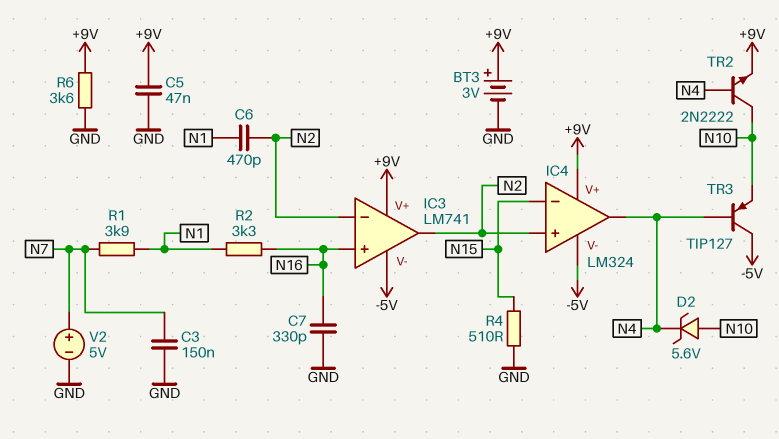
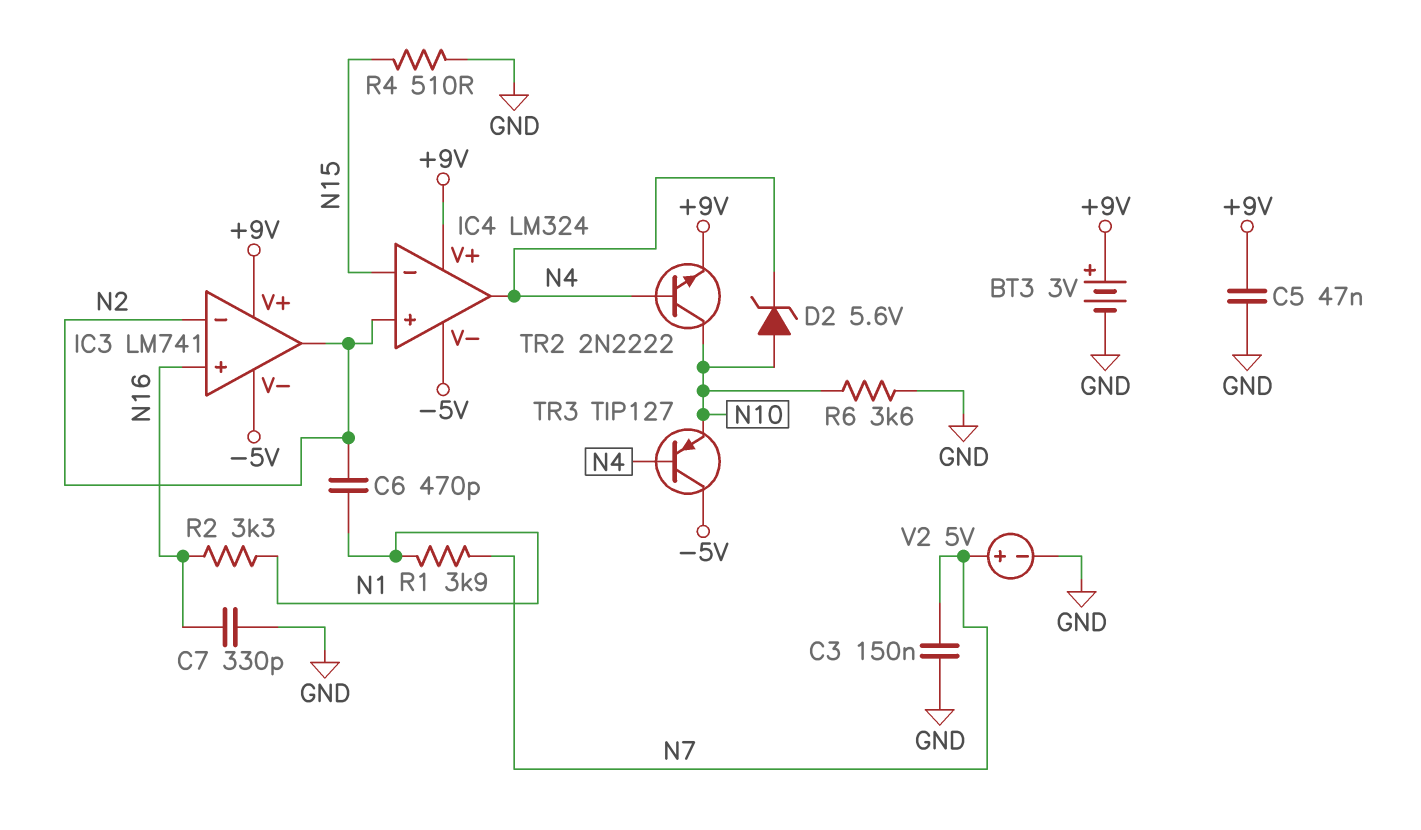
R6: 3.6k (+9V, GND) -> 3.6k (GND, N10)

